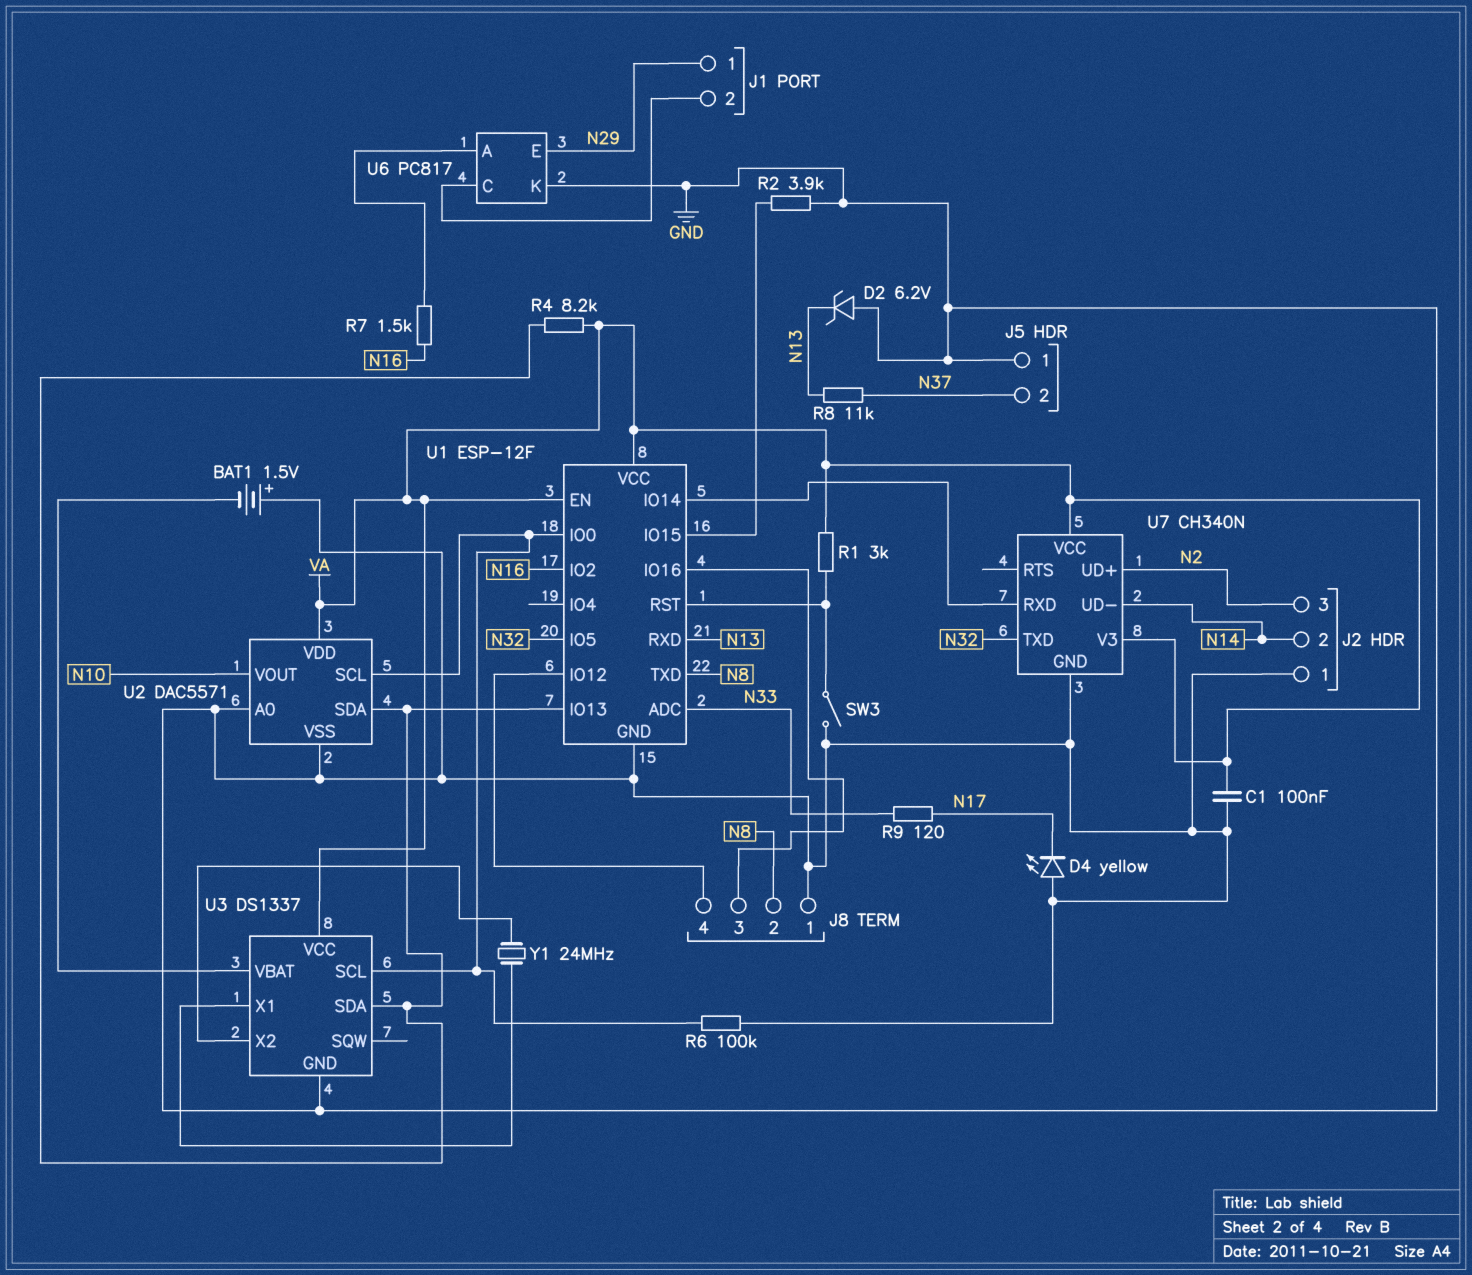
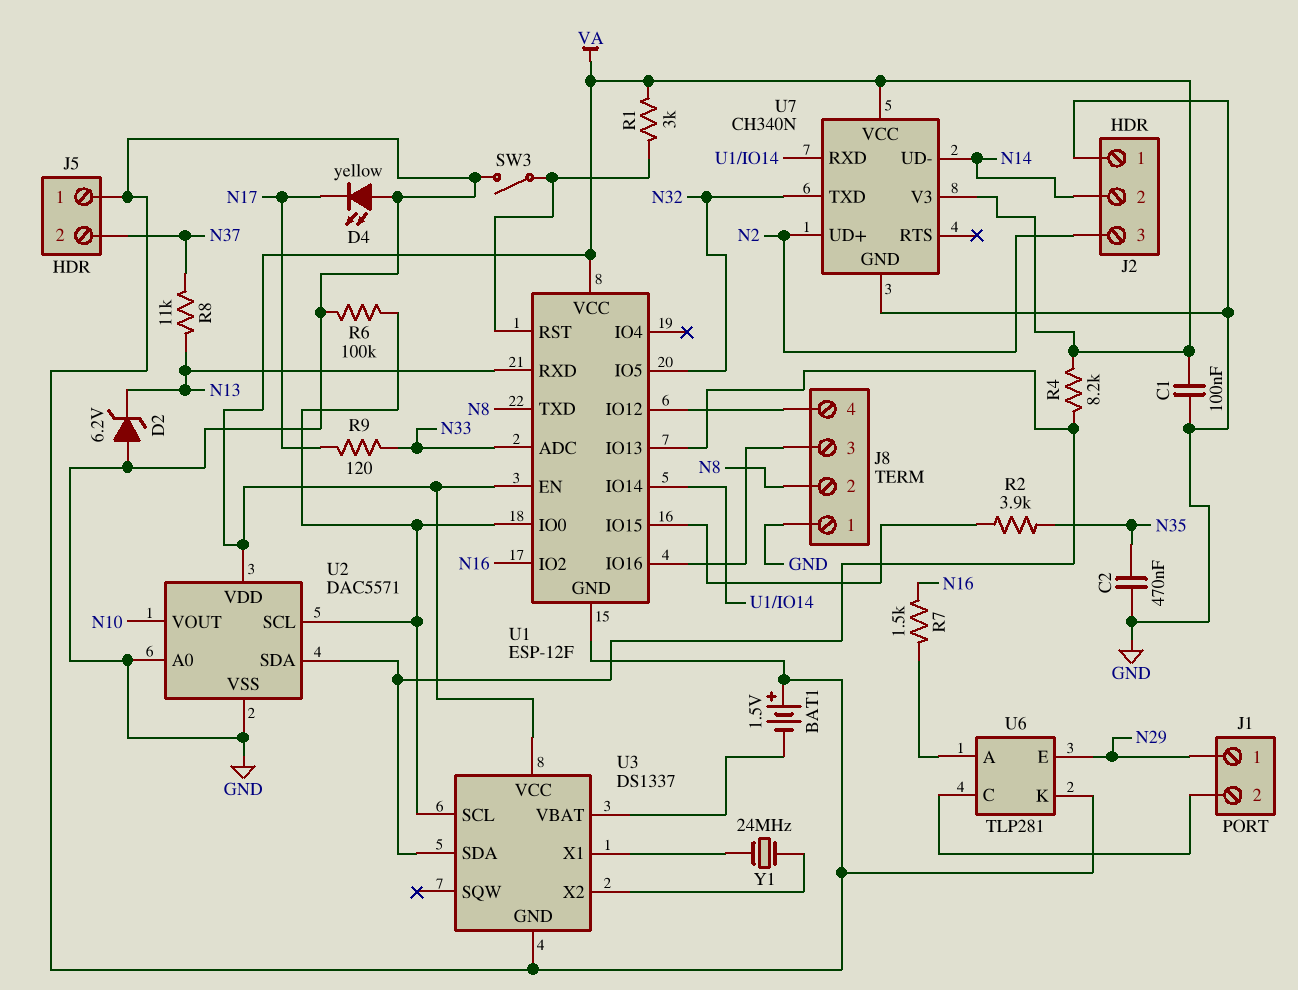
C2: none -> 470nF (GND, N35)
R2: 3.9k (GND, U1/IO15) -> 3.9k (N35, U1/IO15)
U6: PC817 -> TLP281

